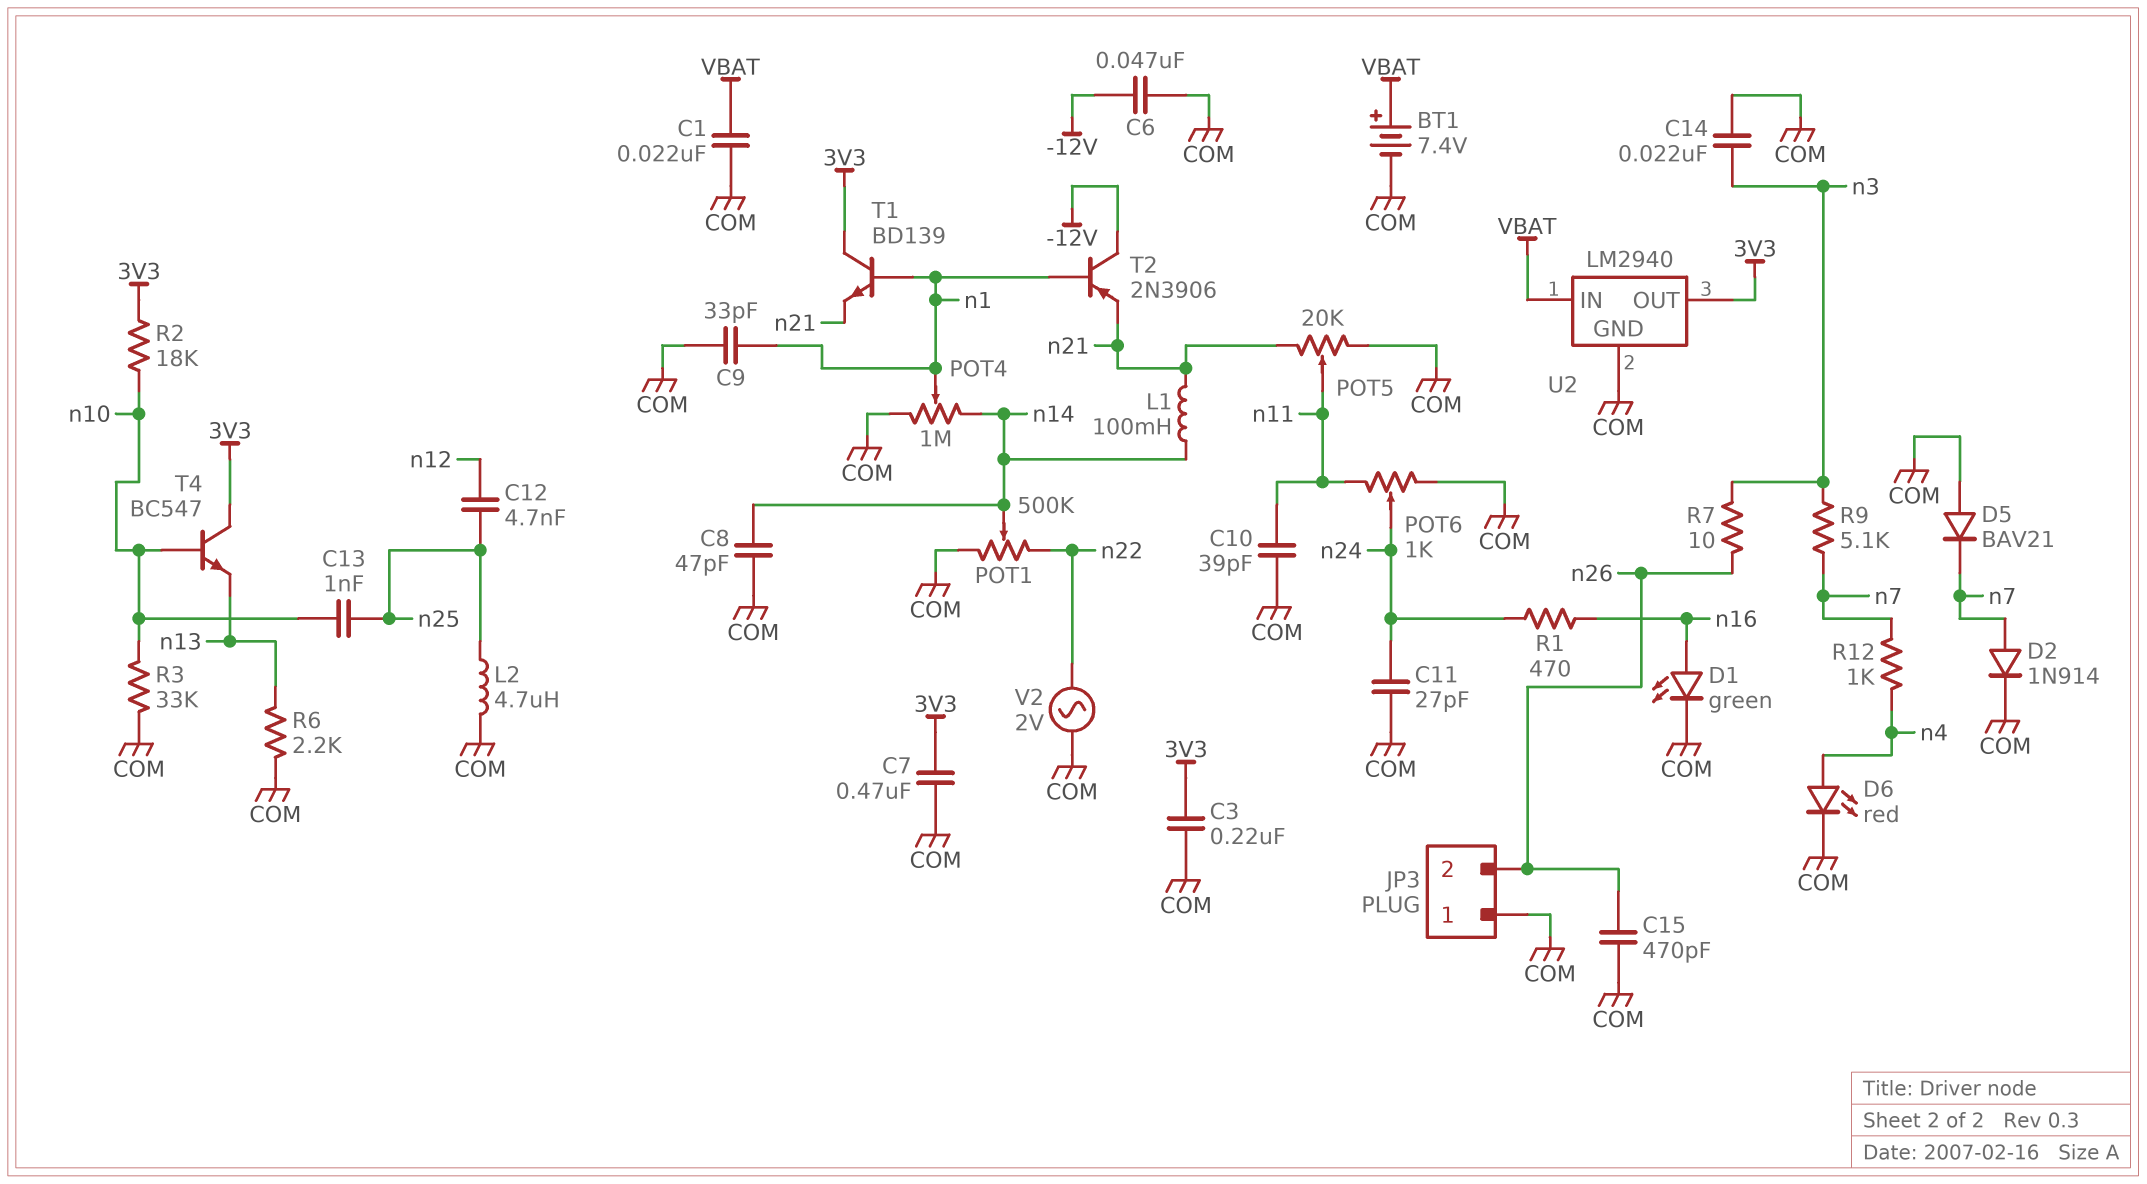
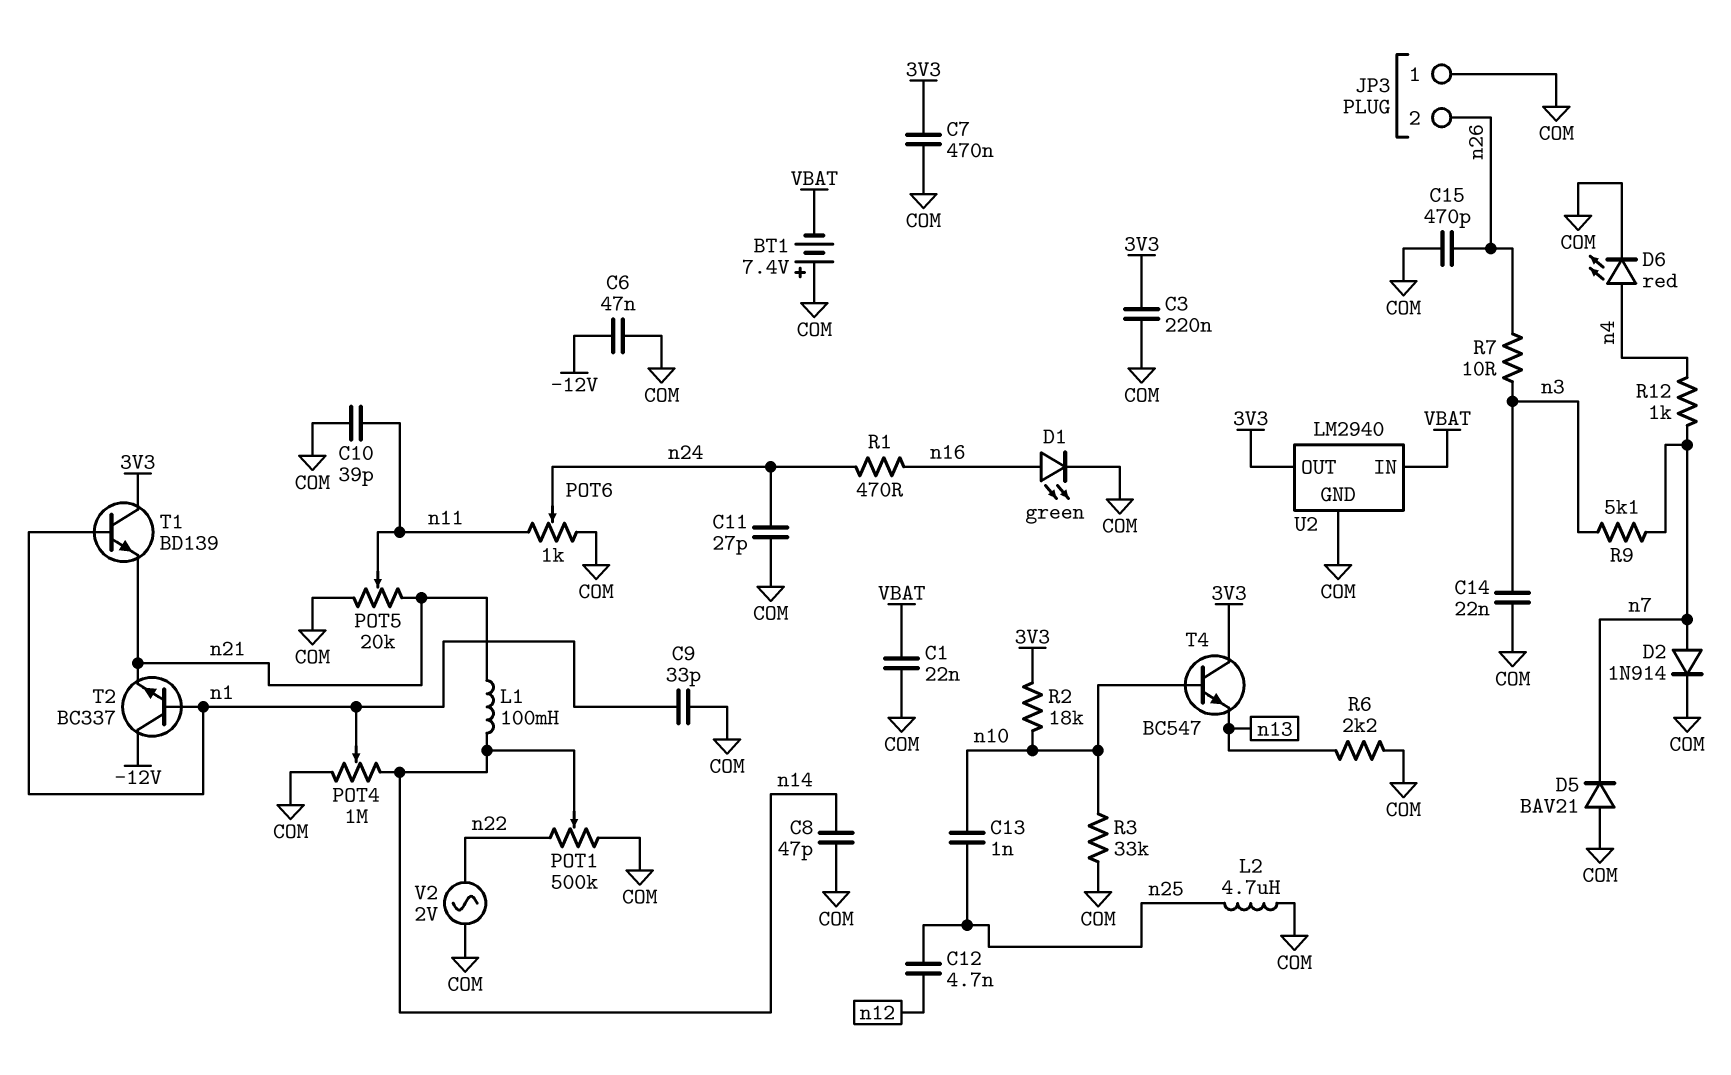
BT1: 7.4V (plus VBAT, minus COM) -> 7.4V (plus COM, minus VBAT)
T2: PNP 2N3906 (B n1, C -12V, E n21) -> NPN BC337 (B n1, C -12V, E n21)

